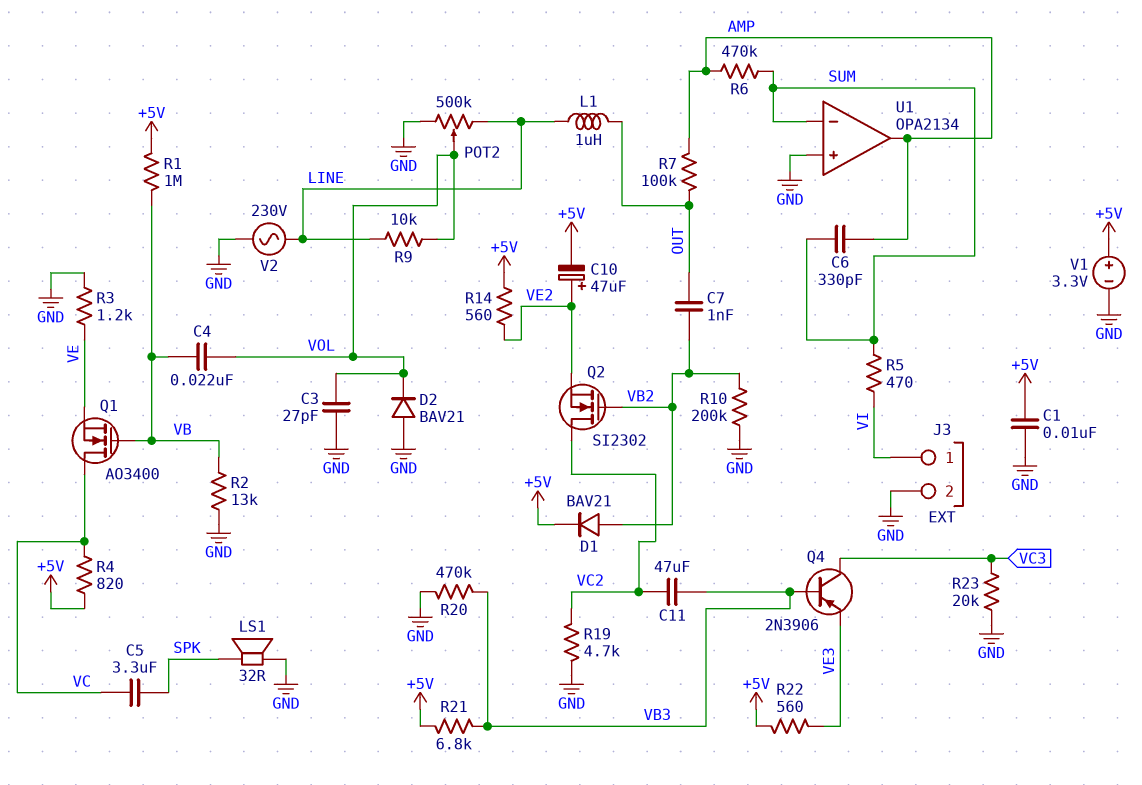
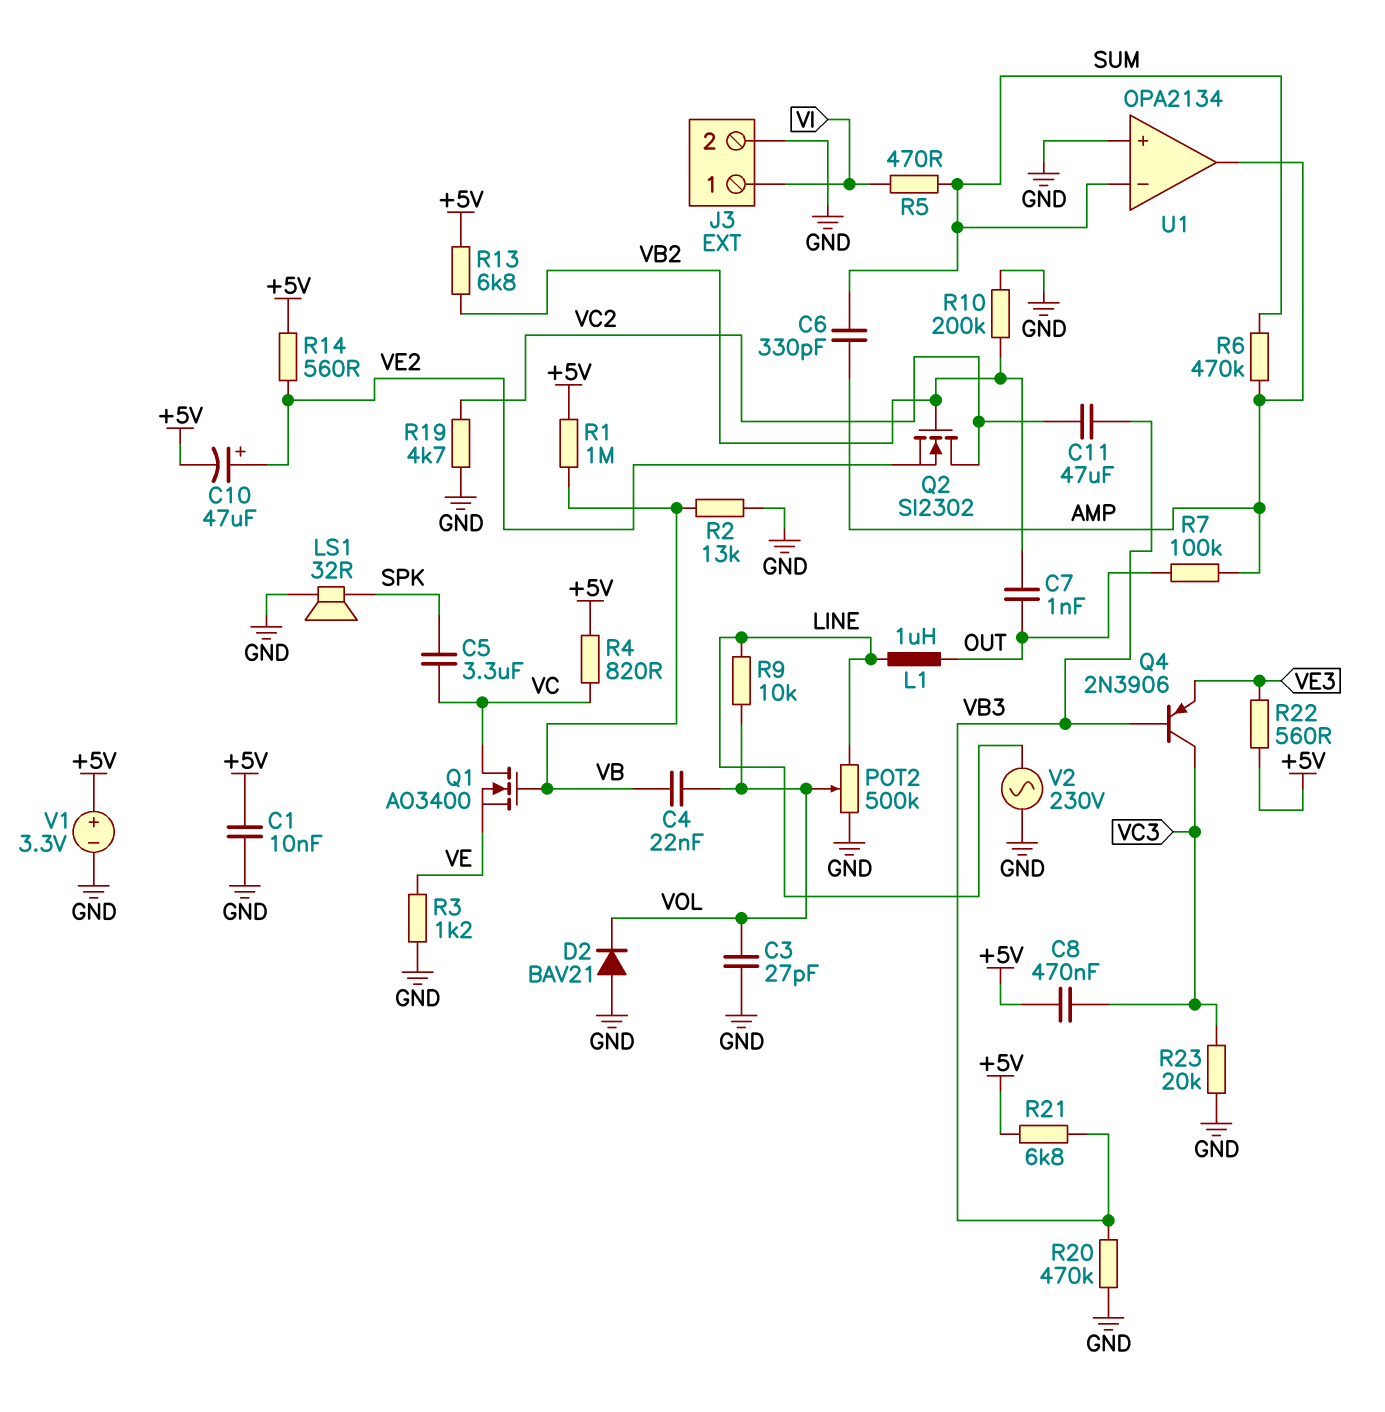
C8: none -> 470nF (+5V, VC3)
D1: diode BAV21 (A VB2, K +5V) -> none
R13: none -> 6.8k (+5V, VB2)

